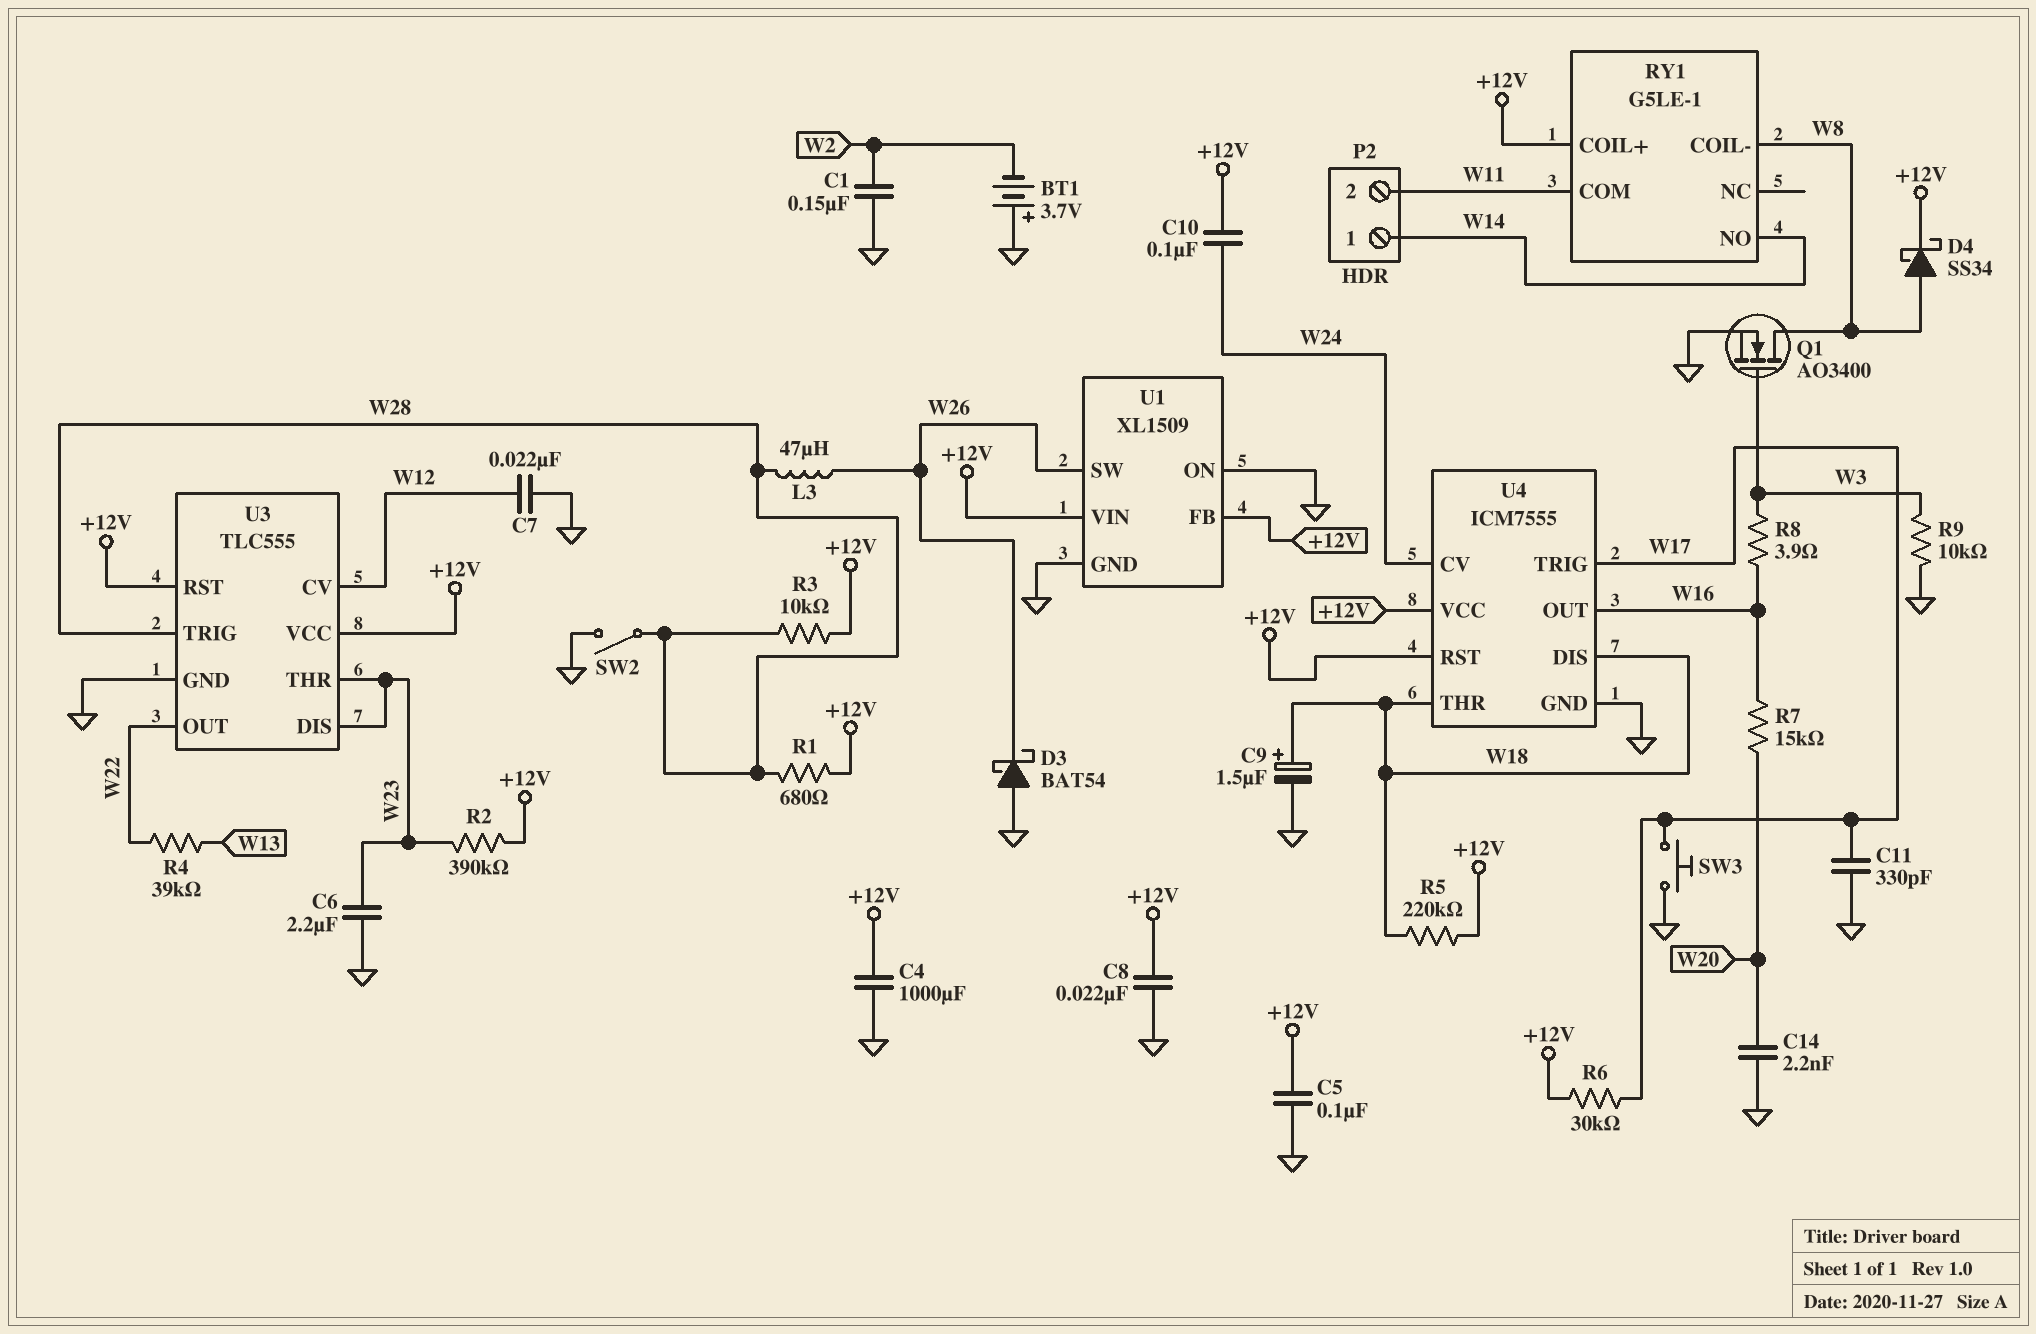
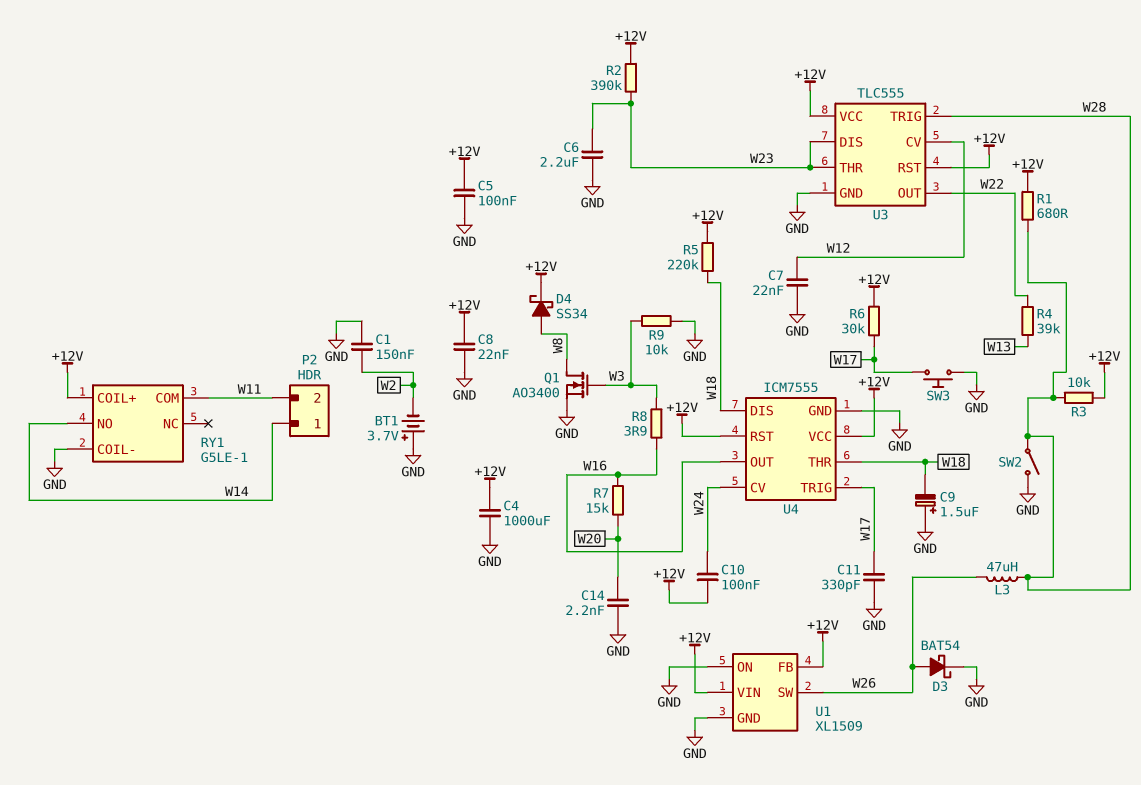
C9: 1.5uF (plus W18, minus GND) -> 1.5uF (plus GND, minus W18)
D3: schottky BAT54 (A GND, K W26) -> schottky BAT54 (A W26, K GND)
RY1 pin COIL-: W8 -> GND

